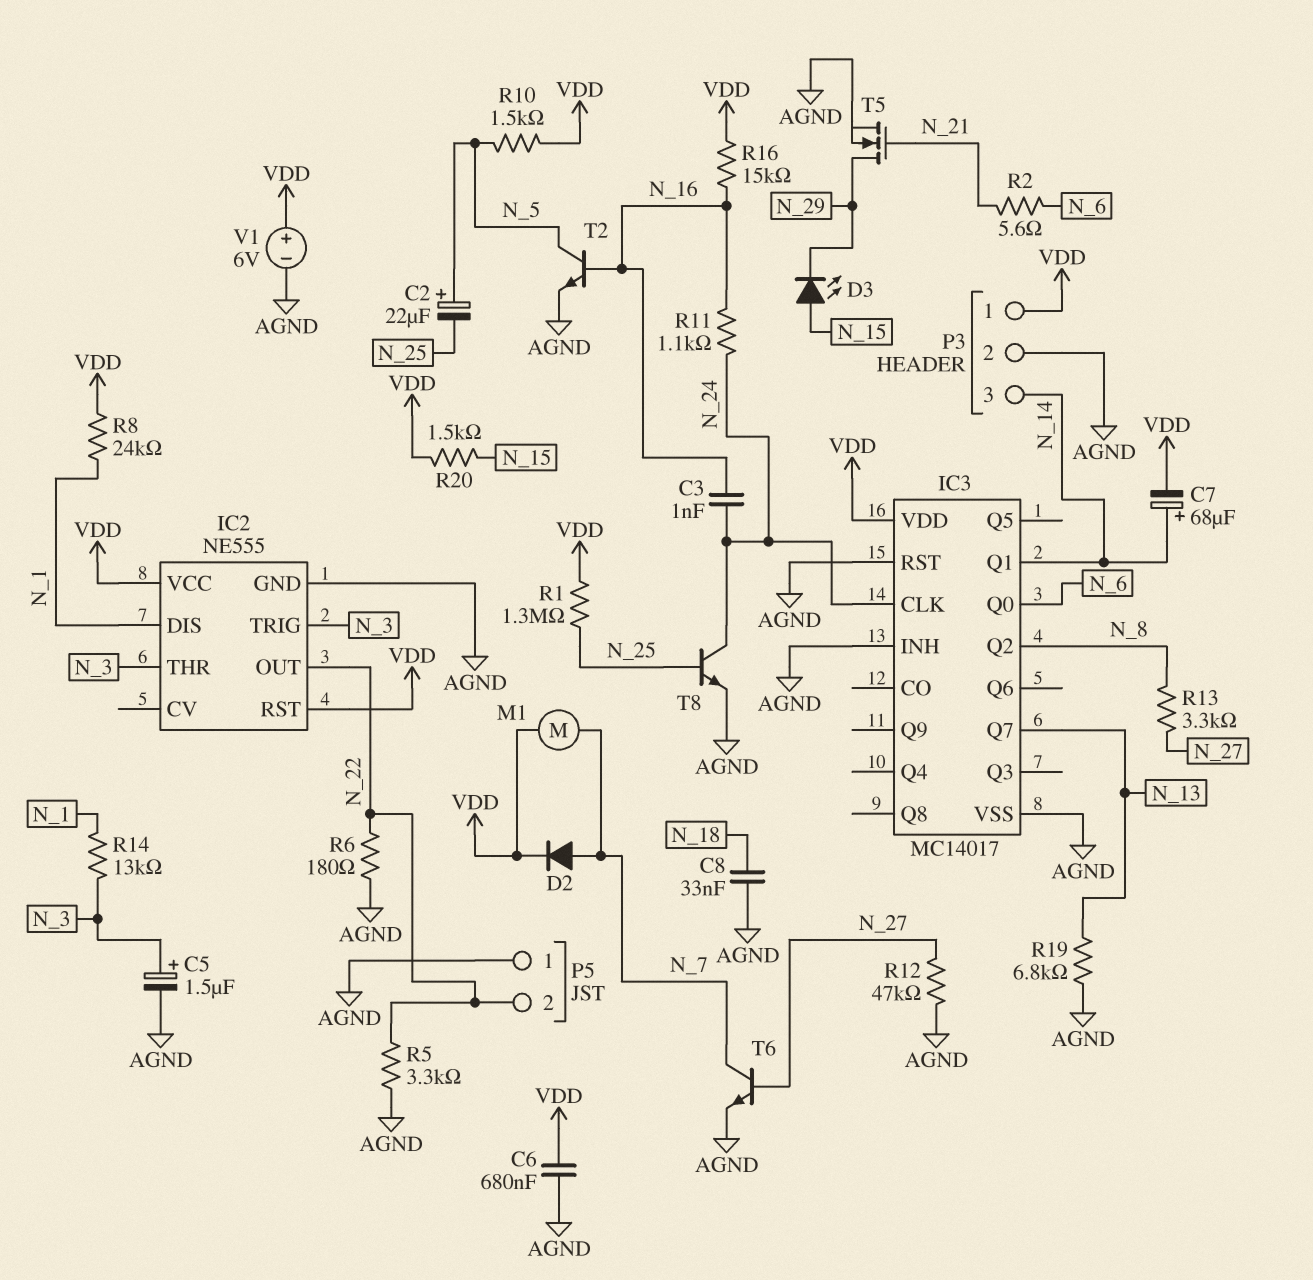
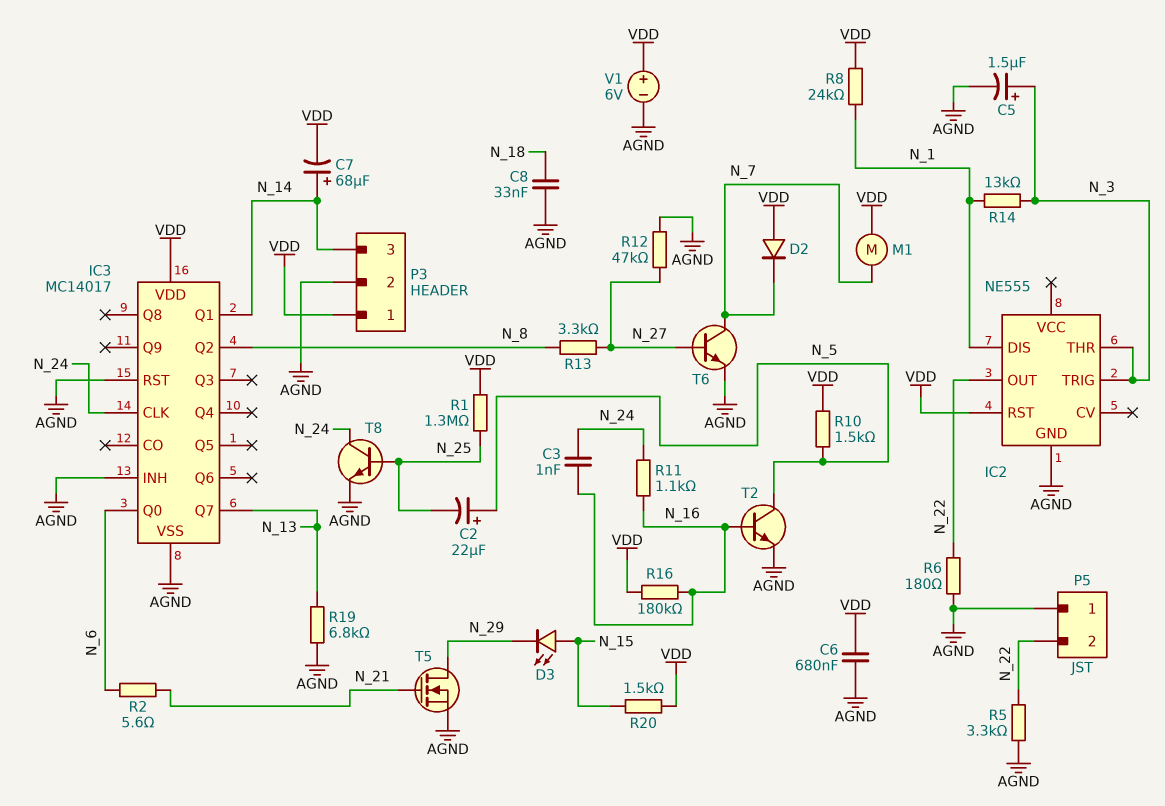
D2: diode (A N_7, K VDD) -> diode (A VDD, K N_7)
IC2 pin VCC: VDD -> none
R16: 15k (N_16, VDD) -> 180k (N_16, VDD)

